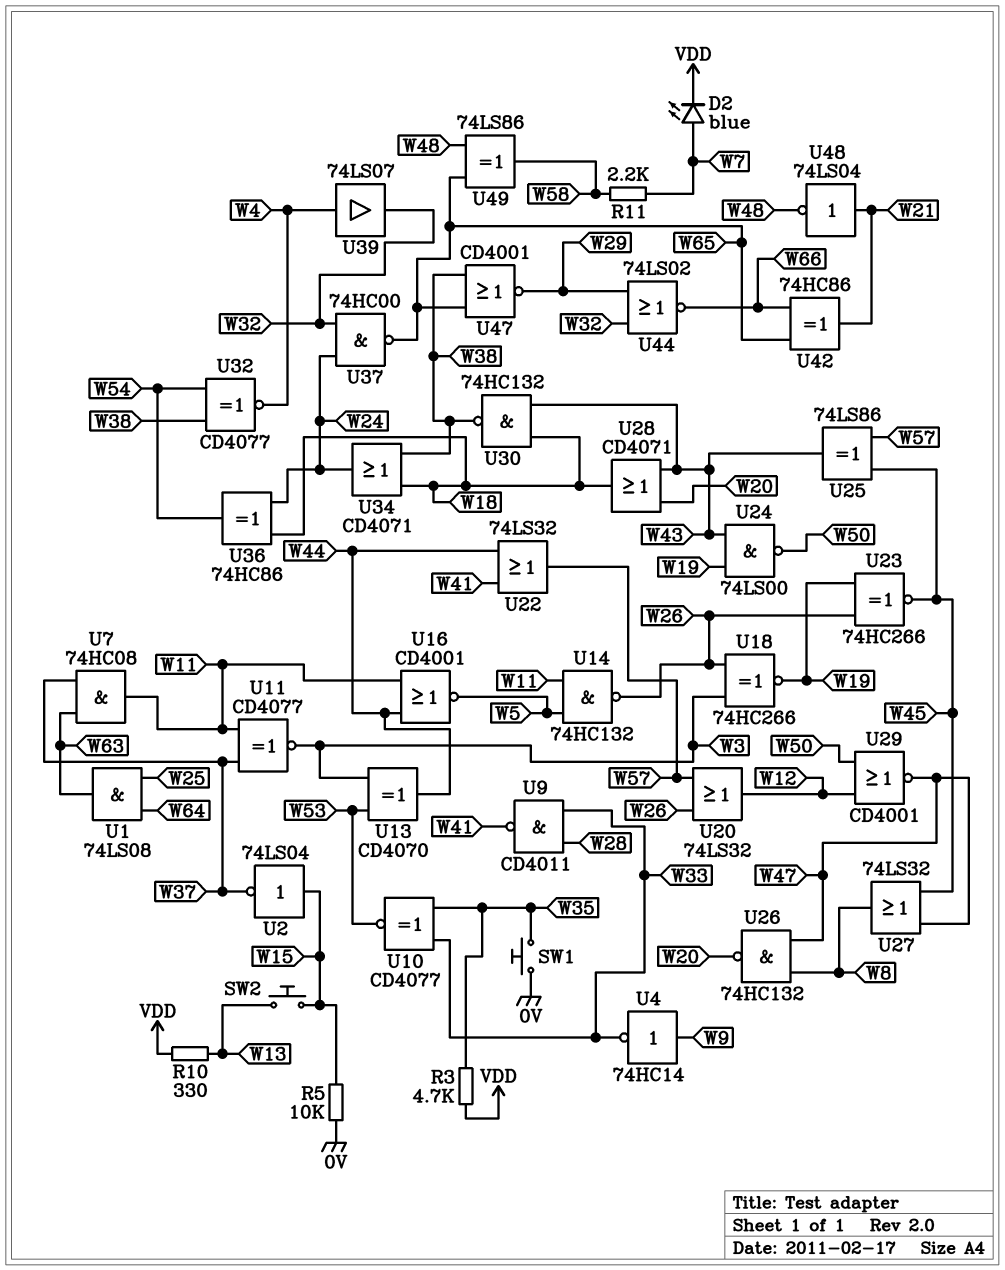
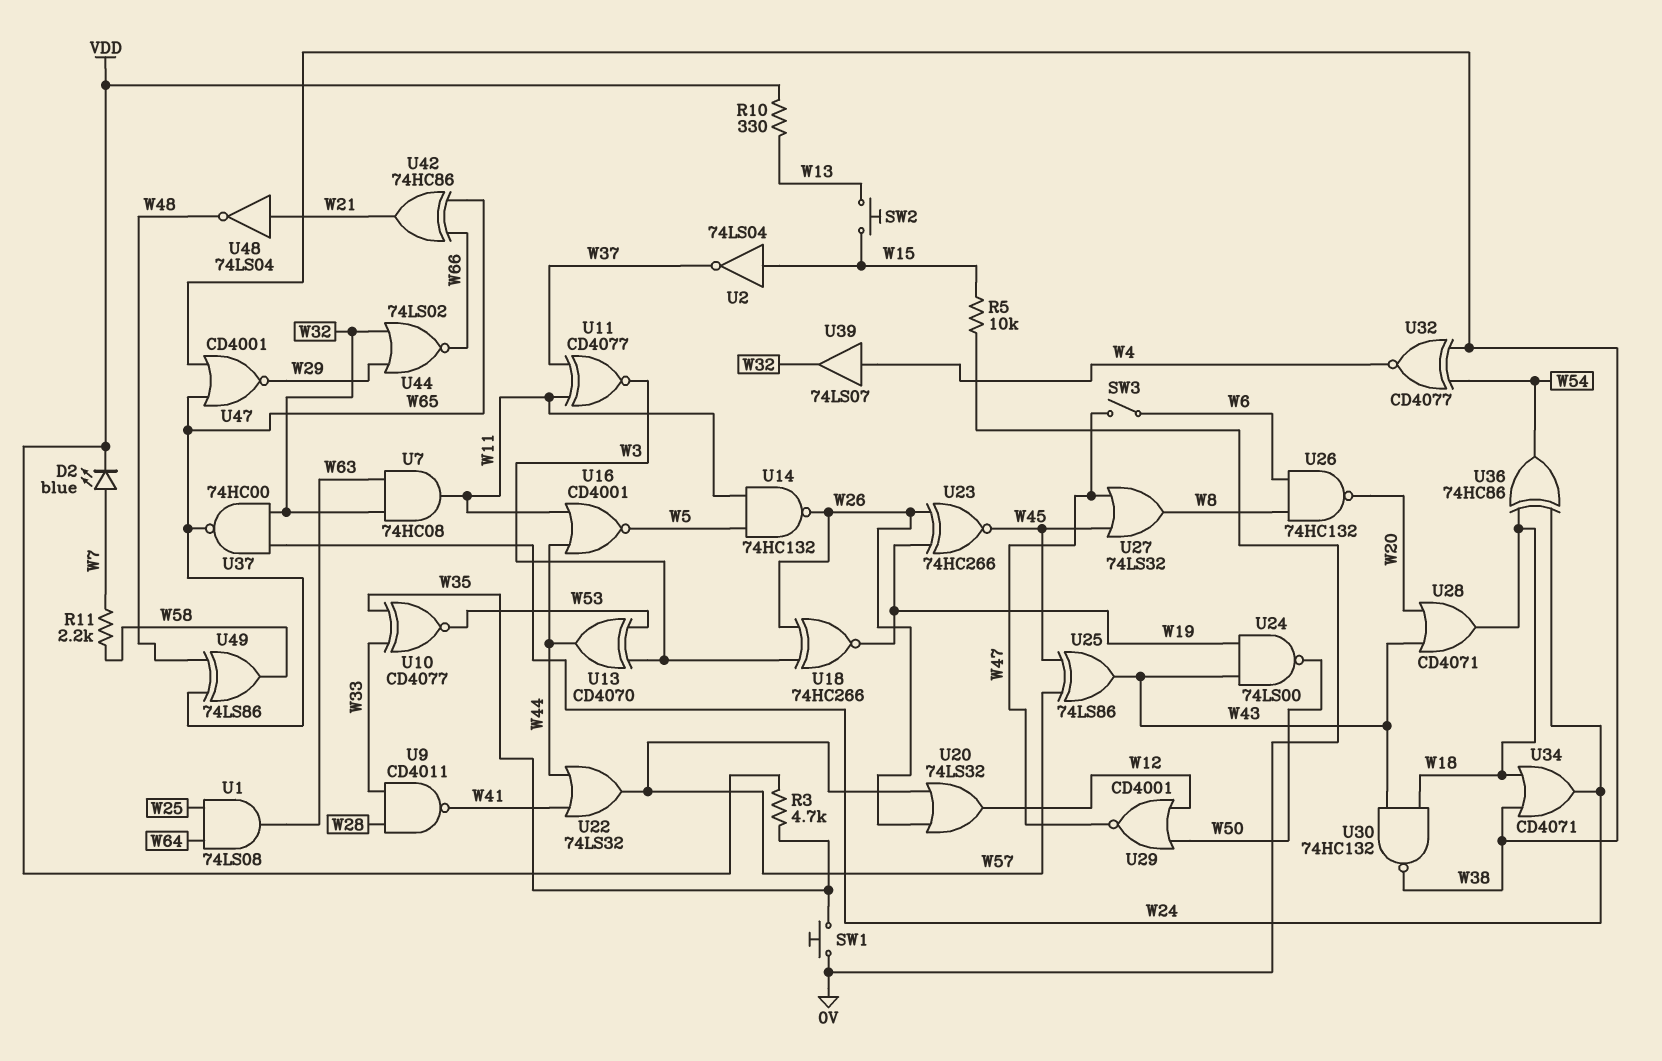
SW3: none -> switch (W6, W47)
U4: NOT 74HC14 (in W9, out W33) -> none
U7: AND 74HC08 (in W37, in W63, out W11) -> AND 74HC08 (in W32, in W63, out W11)
U26: NAND 74HC132 (in W8, in W47, out W20) -> NAND 74HC132 (in W6, in W8, out W20)

